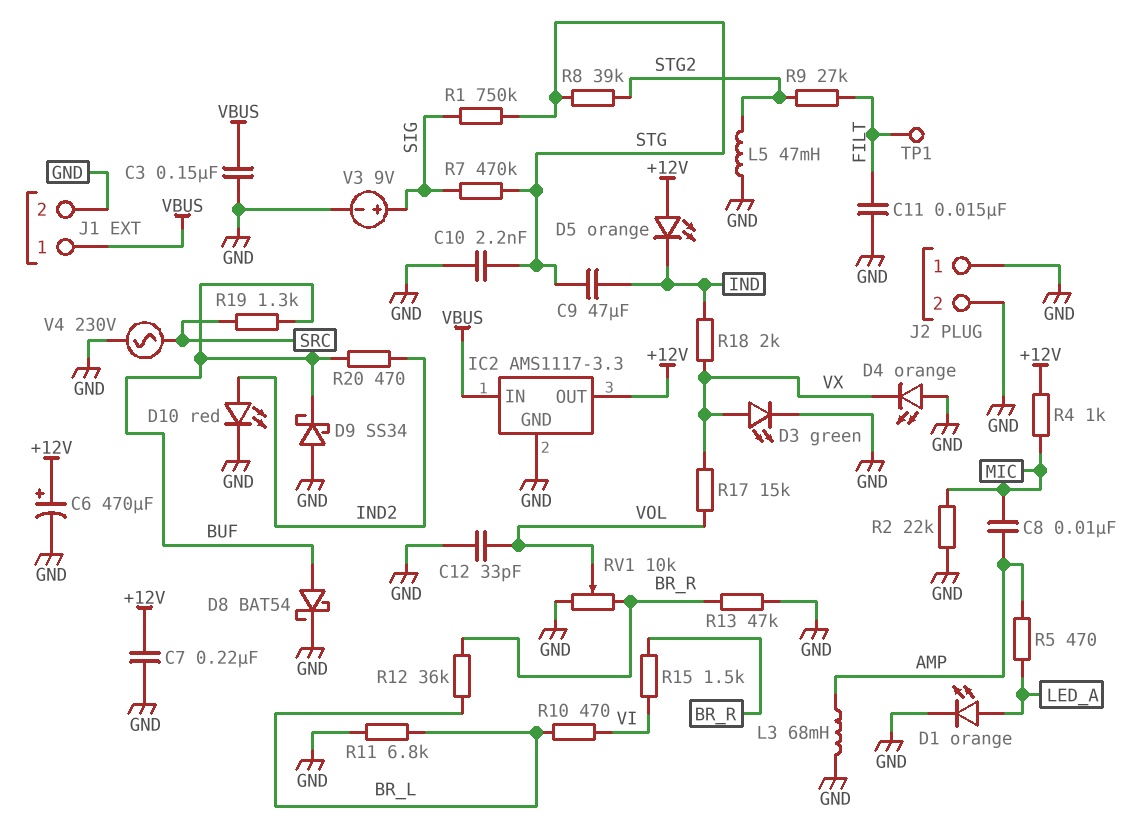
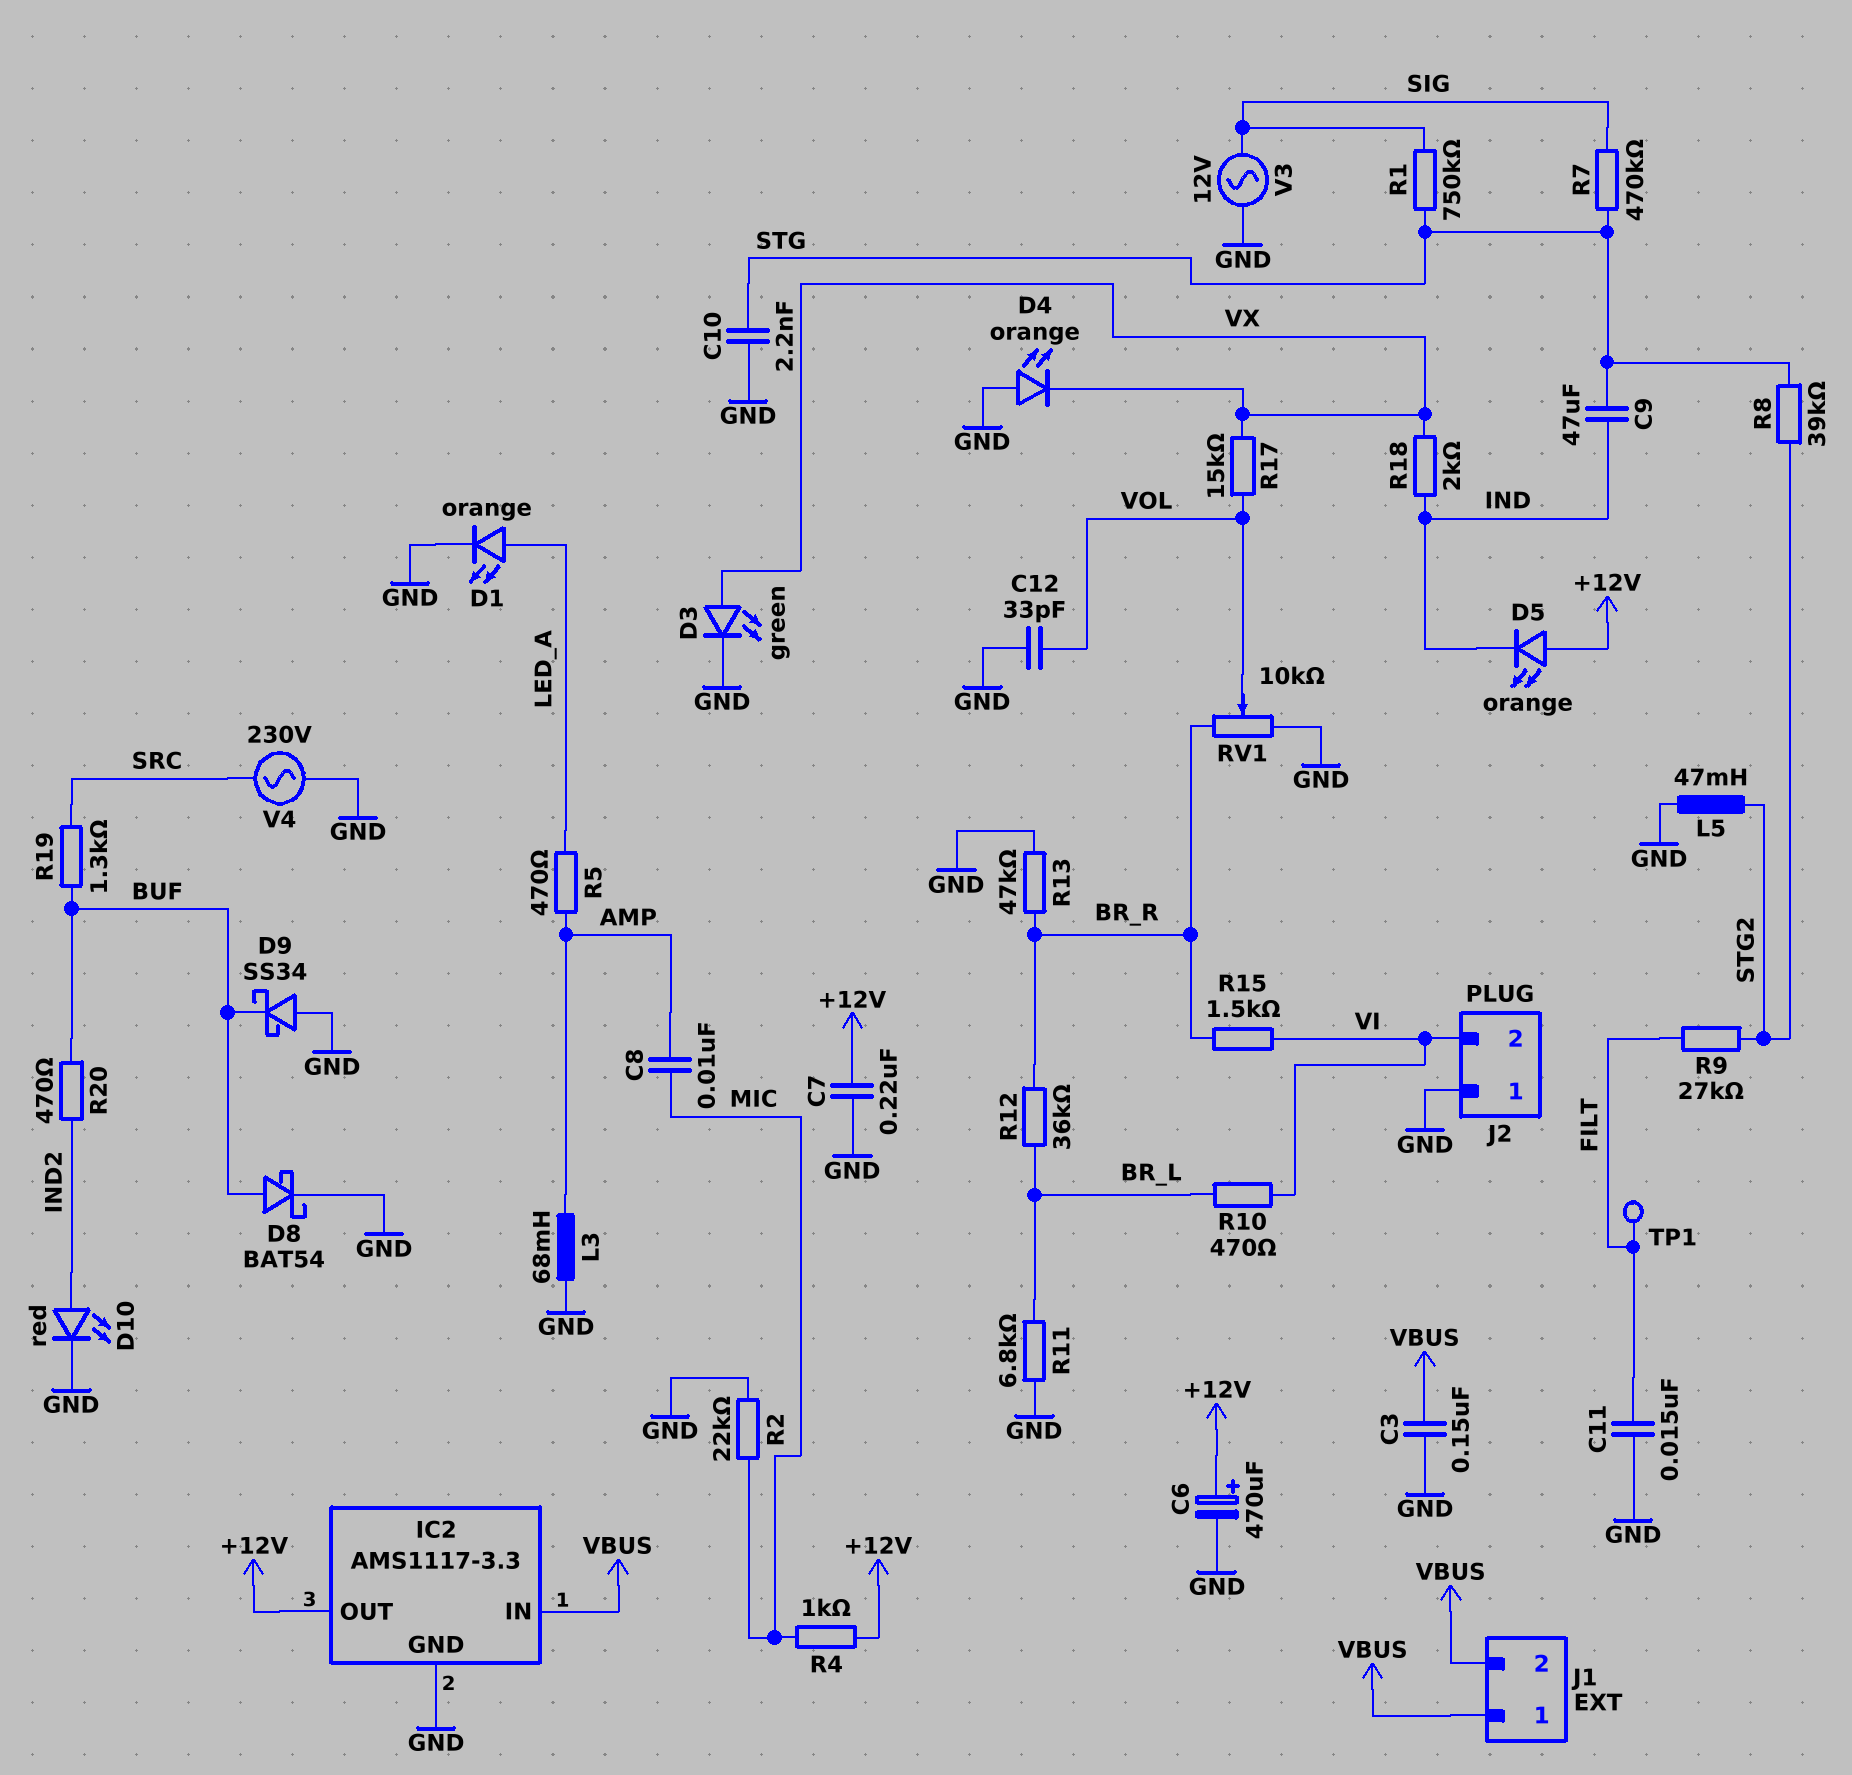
J1 pin 2: GND -> VBUS
J2 pin 2: GND -> VI
V3: 9V (plus SIG, minus GND) -> AC 12V (GND, SIG)

